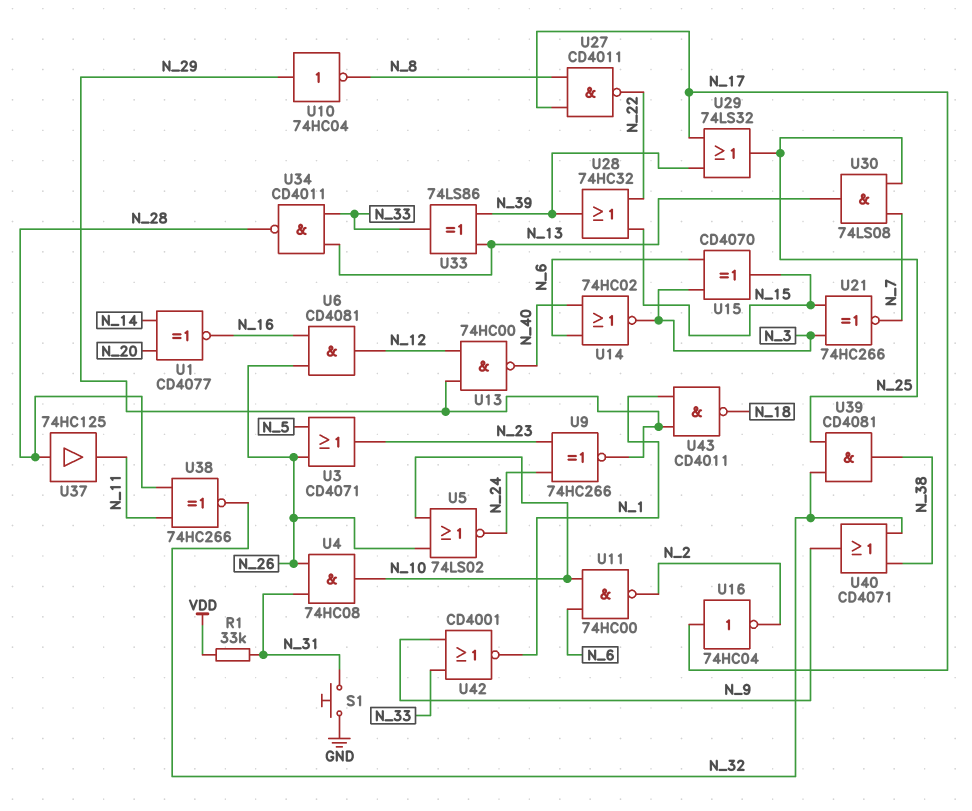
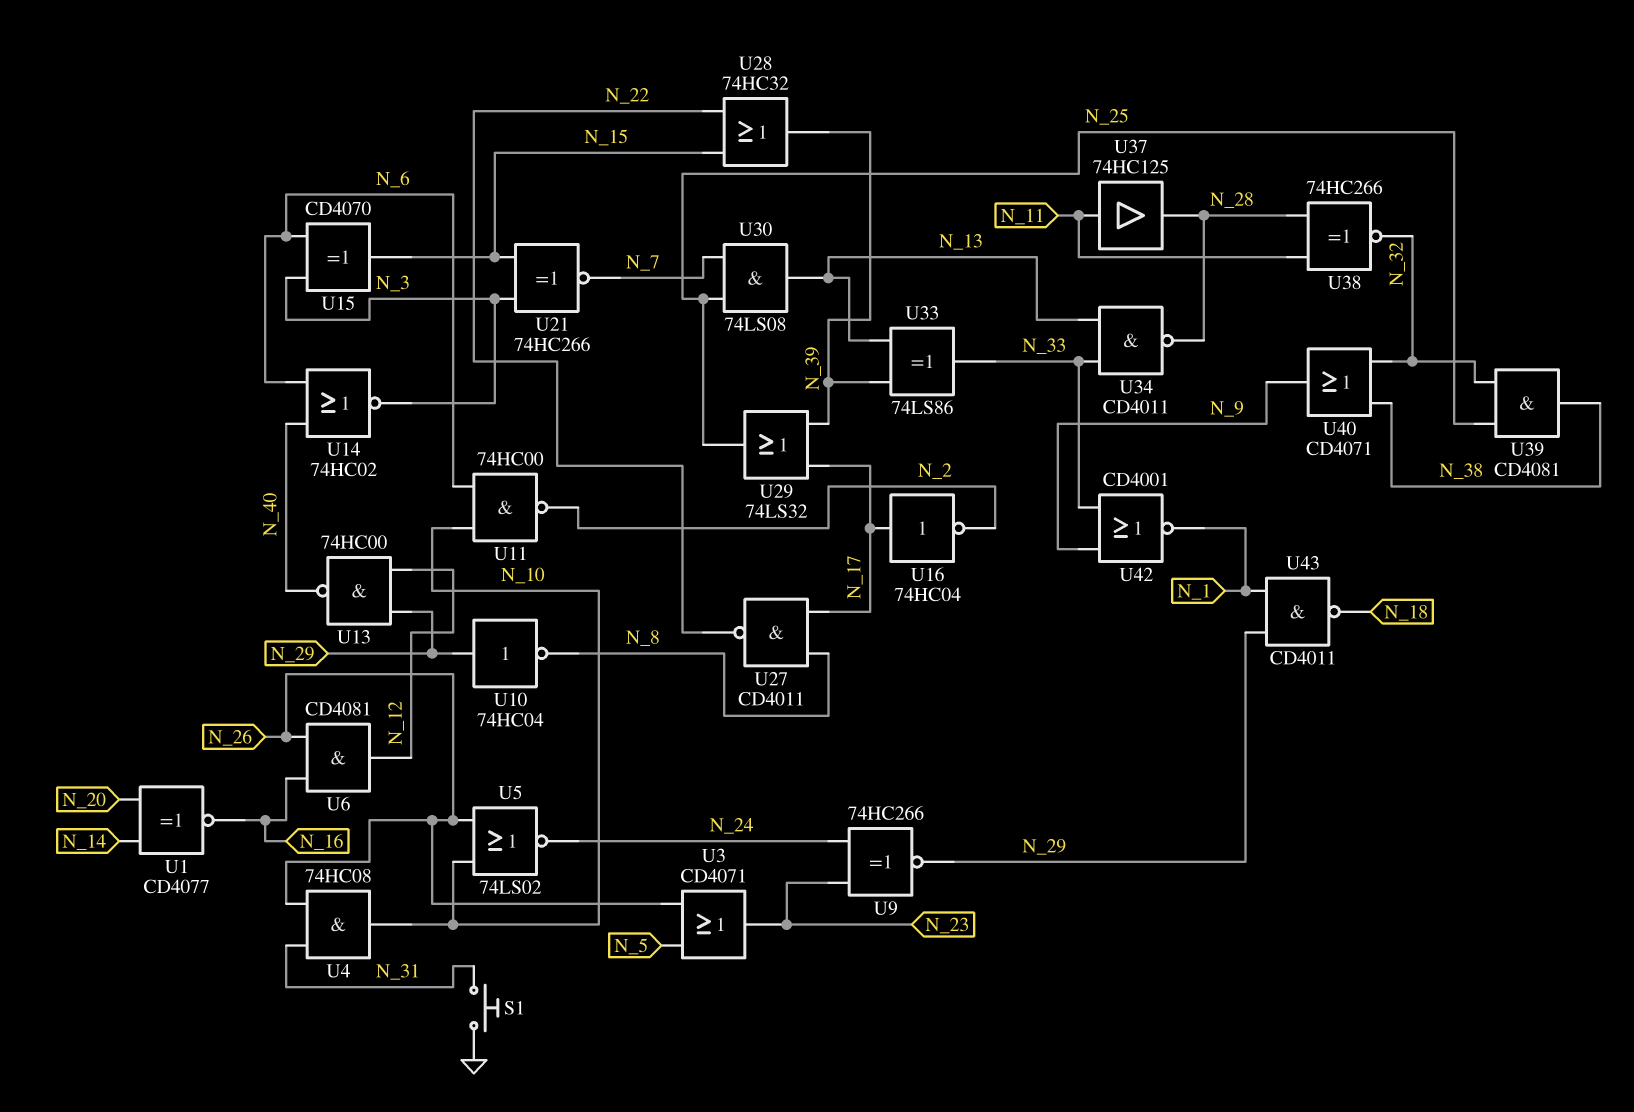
R1: 33k (N_31, VDD) -> none
U37: buffer 74HC125 (in N_28, out N_11) -> buffer 74HC125 (in N_11, out N_28)

